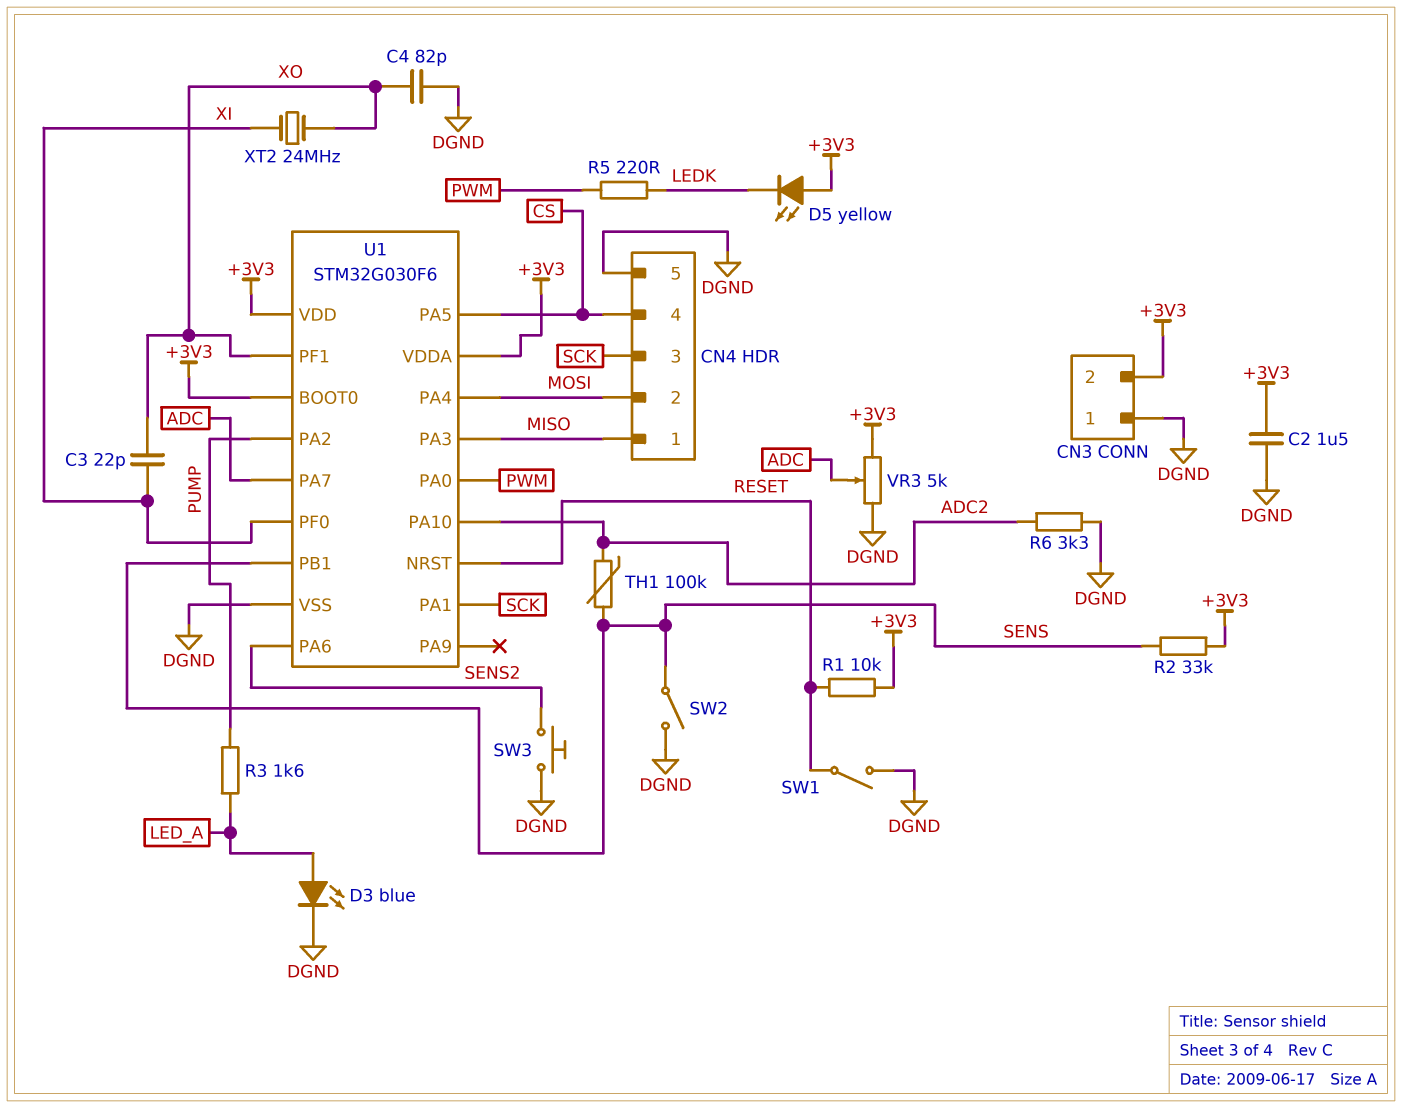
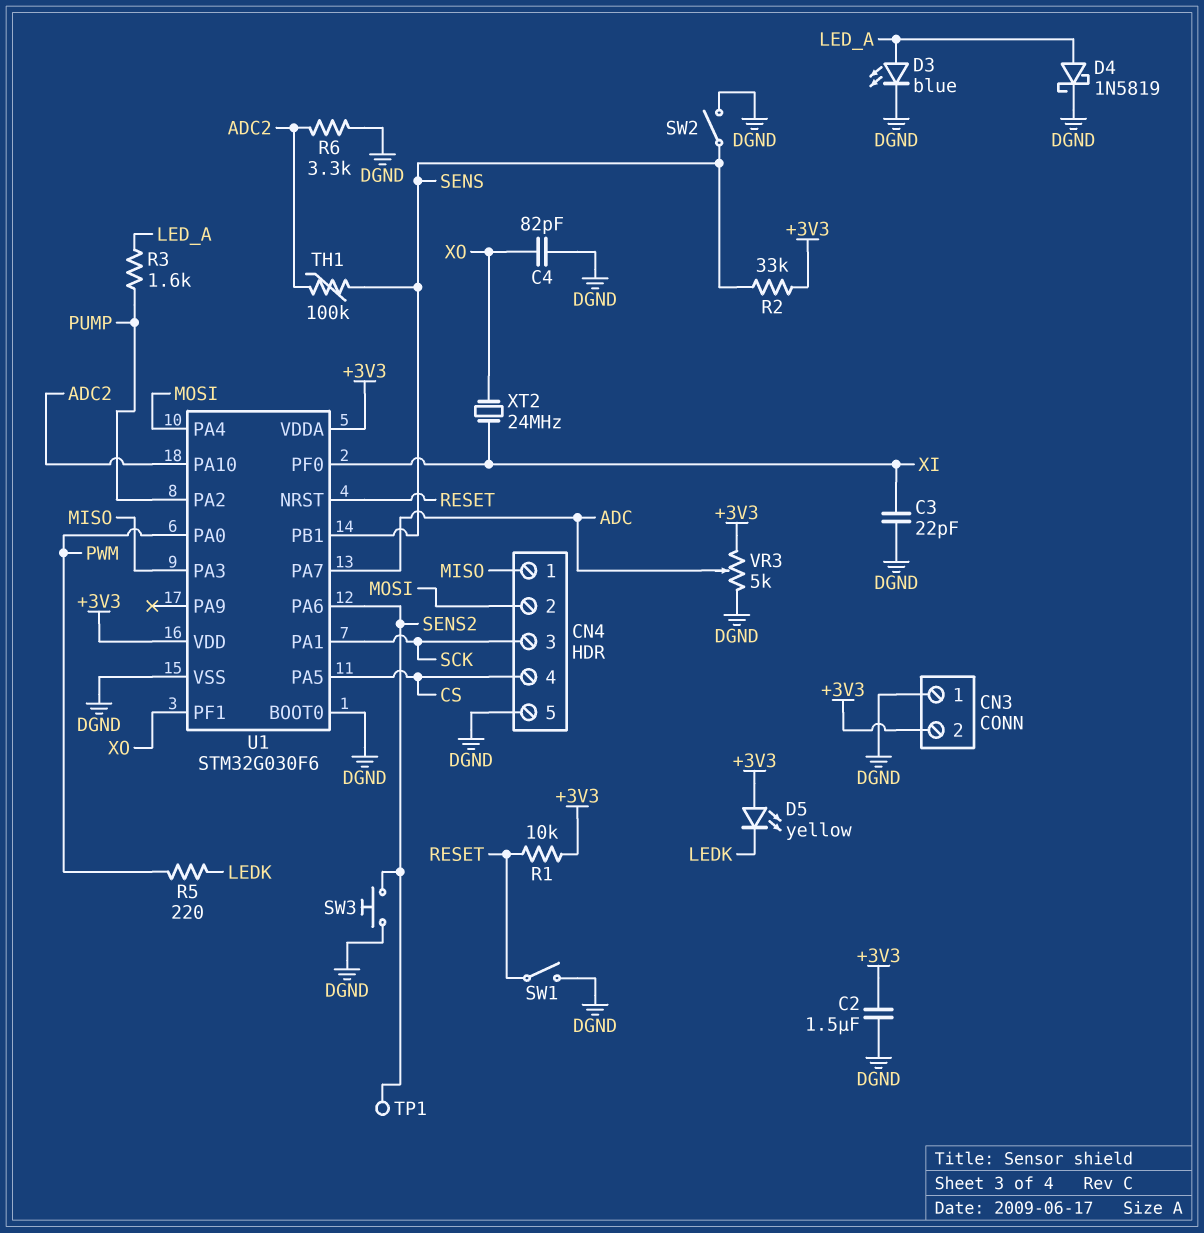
C3: 22pF (XI, XO) -> 22pF (DGND, XI)
D4: none -> schottky 1N5819 (A LED_A, K DGND)
TP1: none -> test point (SENS2)
U1 pin BOOT0: +3V3 -> DGND

